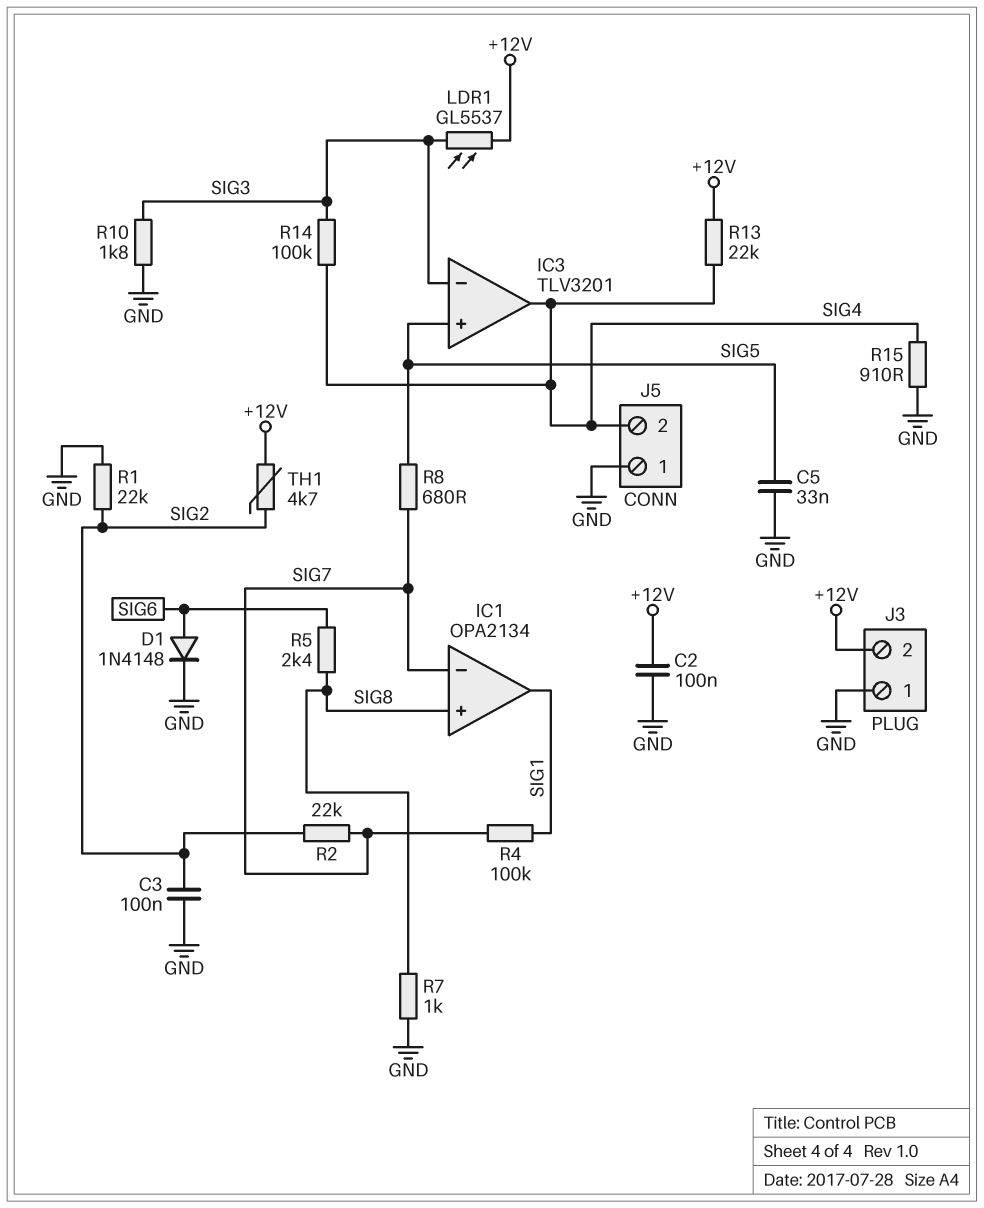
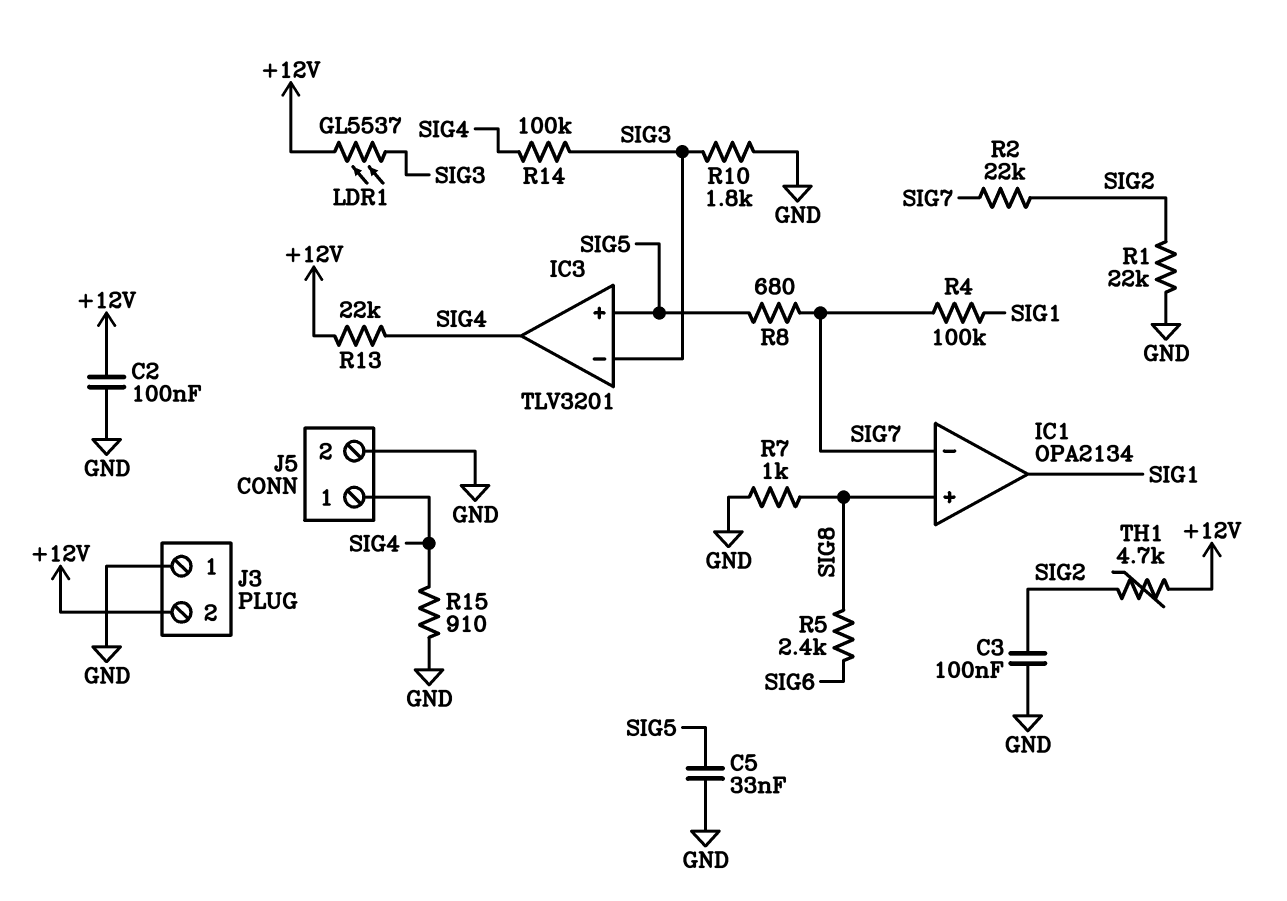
D1: diode 1N4148 (A SIG6, K GND) -> none
J5 pin 1: GND -> SIG4
J5 pin 2: SIG4 -> GND

